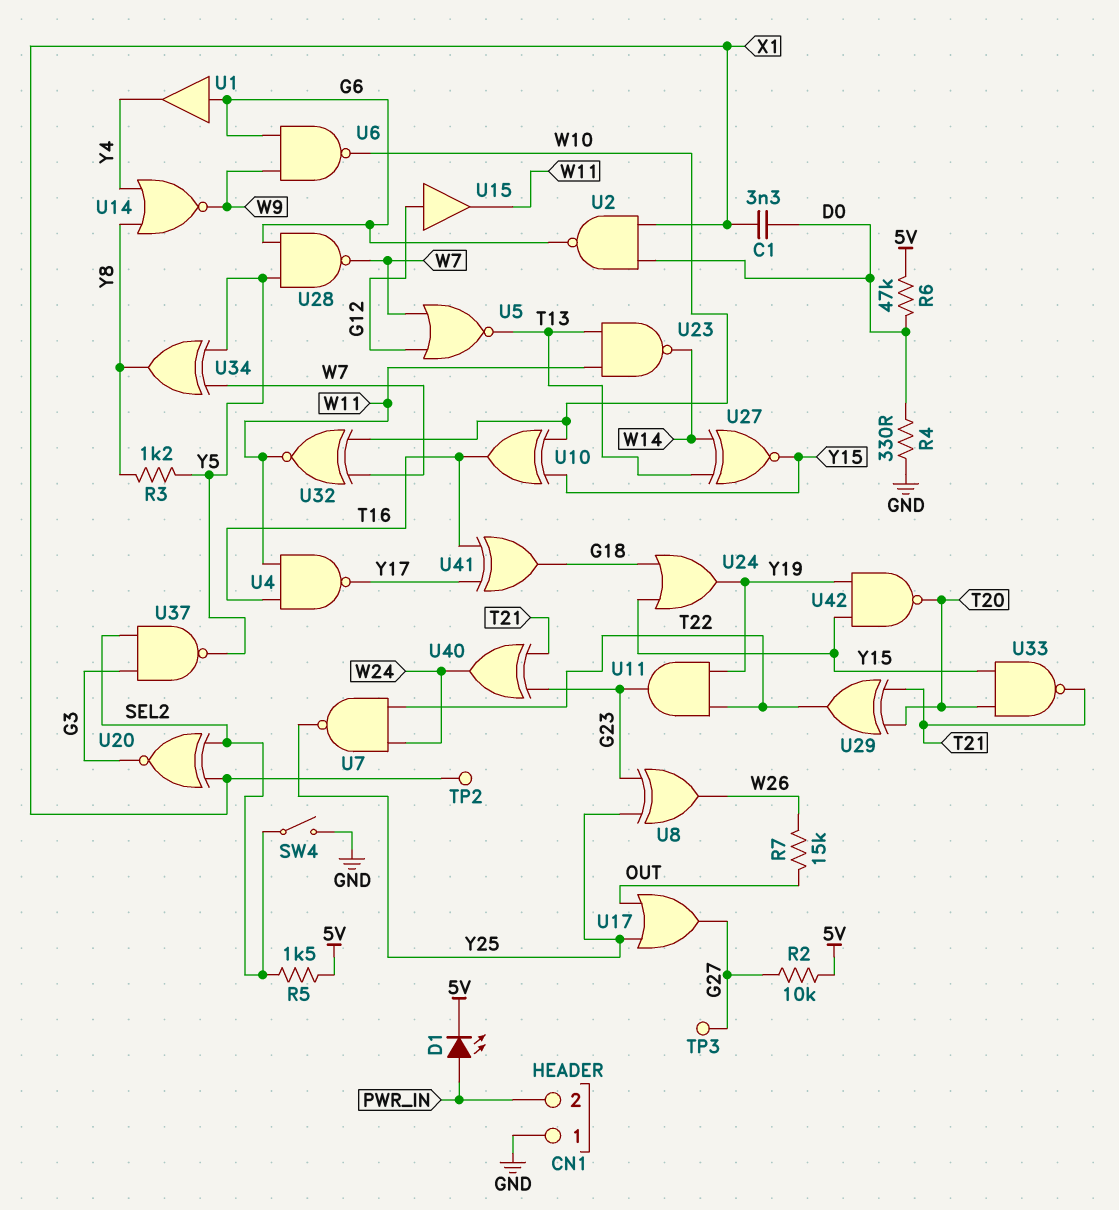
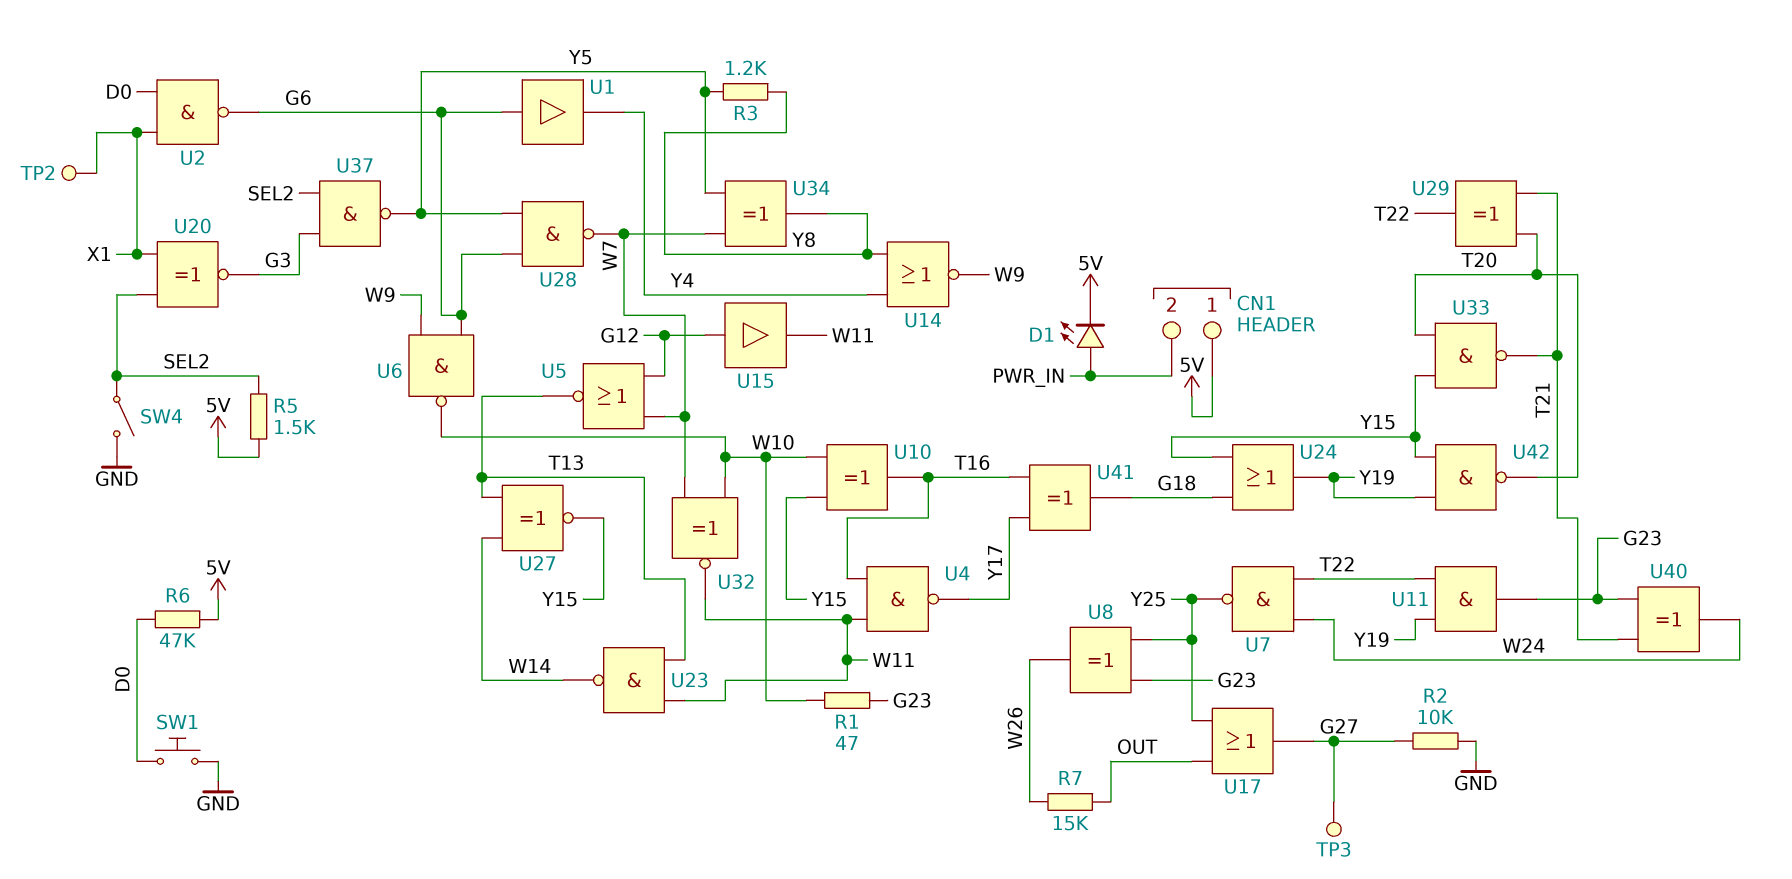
C1: 3.3nF (D0, X1) -> none
CN1 pin 1: GND -> 5V
R1: none -> 47 (G23, W10)
R2: 10k (5V, G27) -> 10k (G27, GND)
R4: 330 (D0, GND) -> none
SW1: none -> button (D0, GND)

